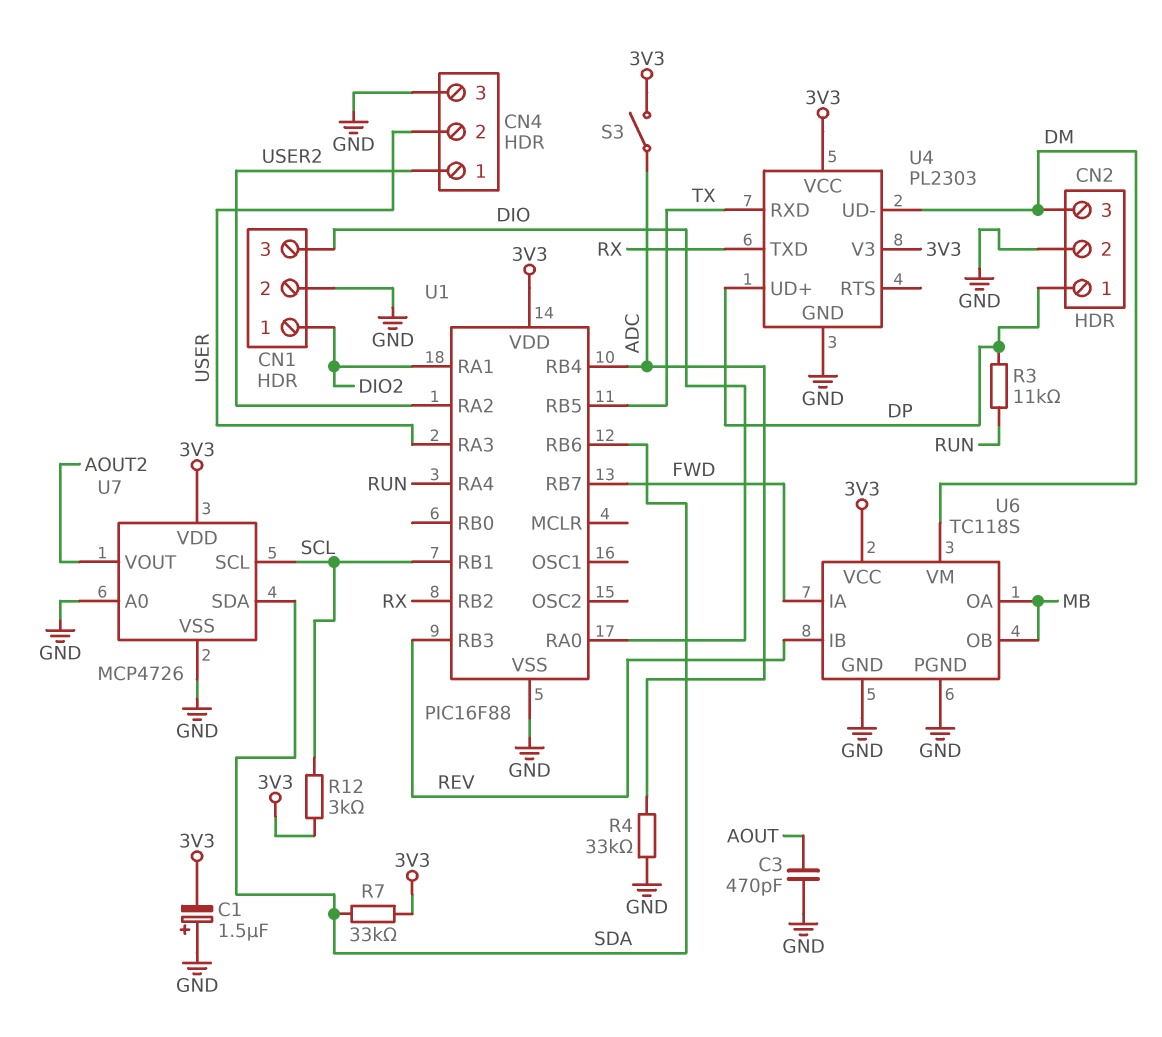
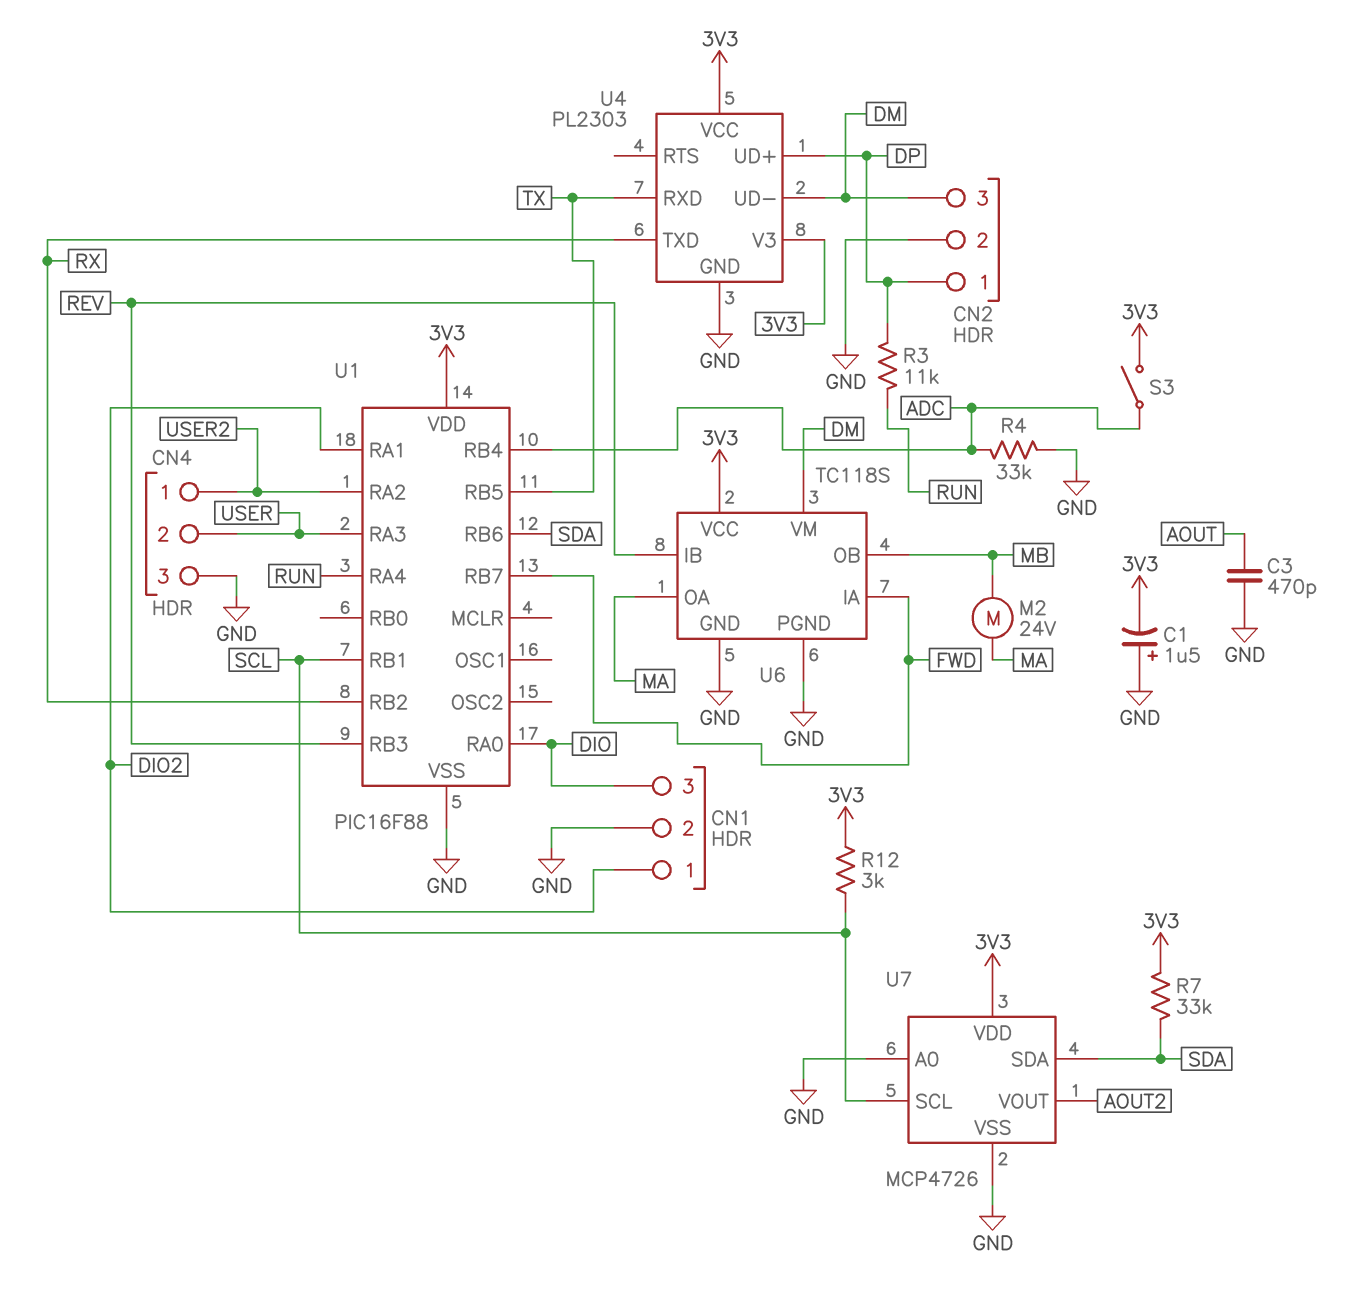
M2: none -> motor 24V (MA, MB)
U6 pin OA: MB -> MA

